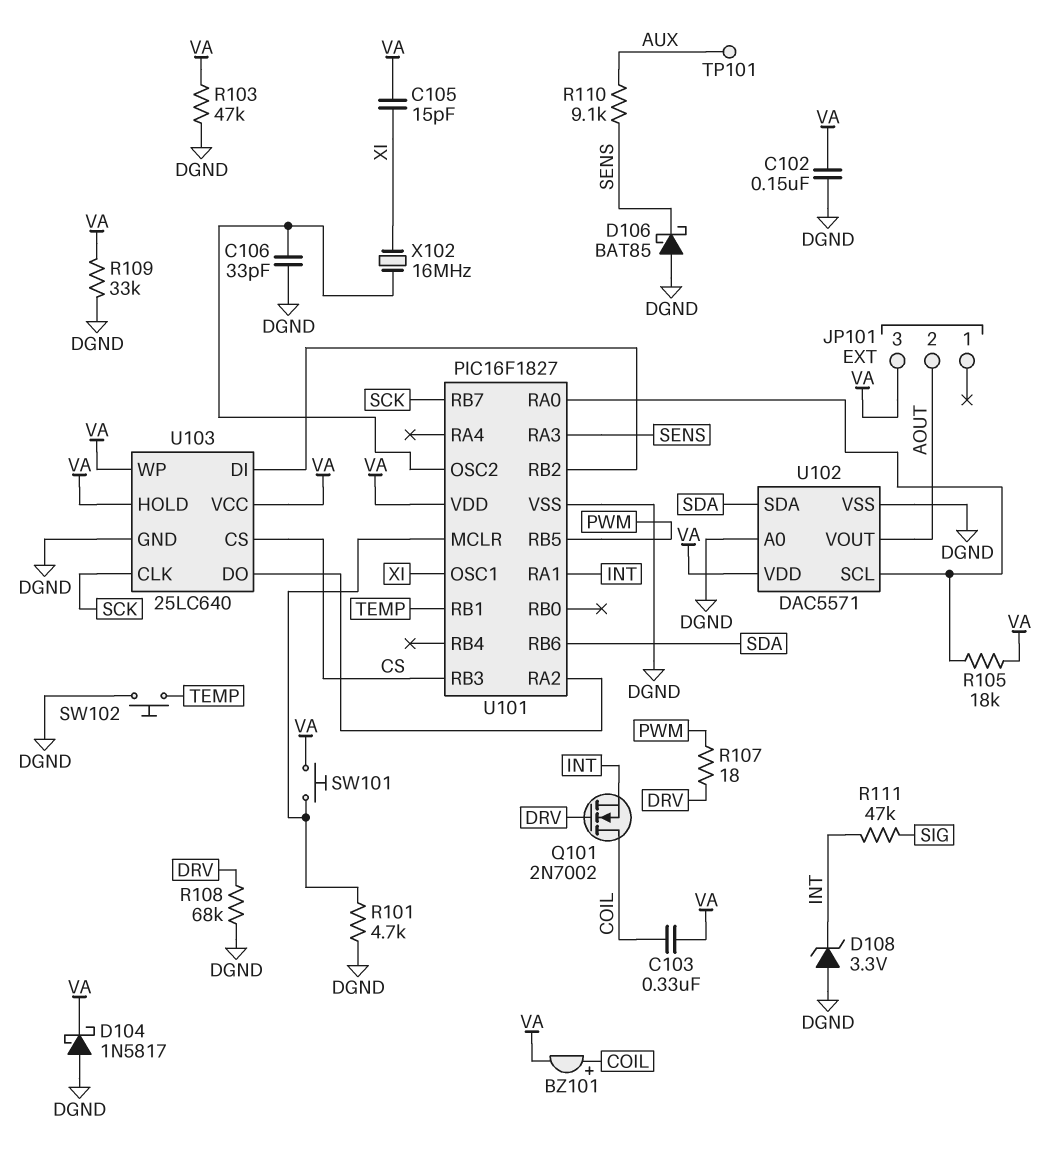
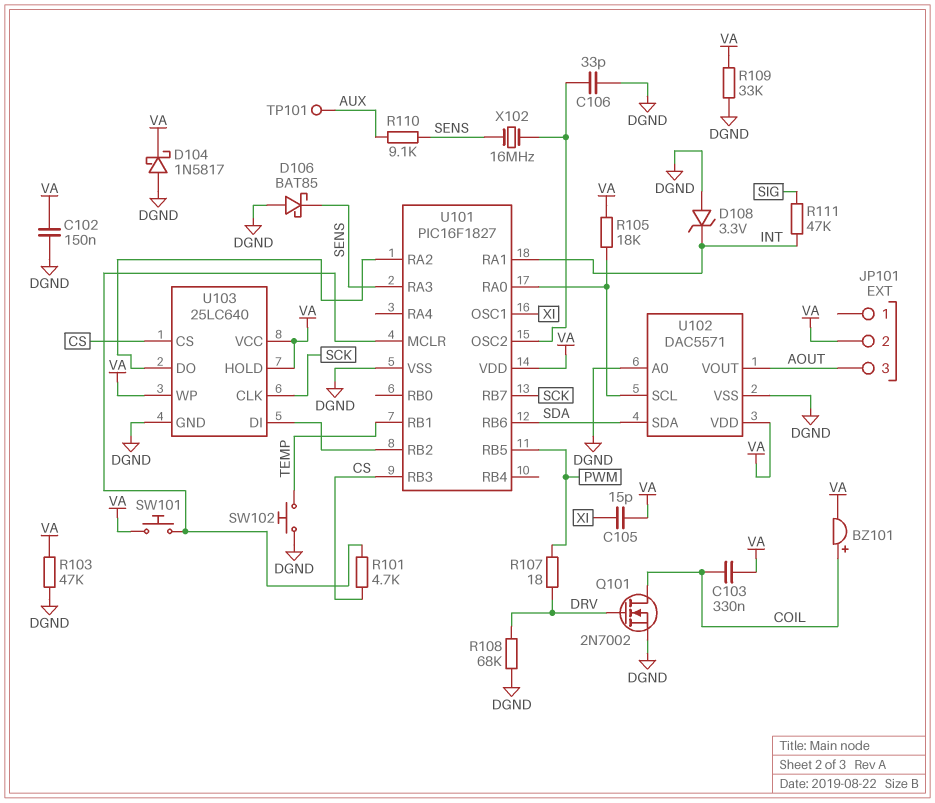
JP101 pin 2: AOUT -> VA
JP101 pin 3: VA -> AOUT
Q101: NMOS 2N7002 (G DRV, D COIL, S INT) -> NMOS 2N7002 (G DRV, D COIL, S DGND)
R101: 4.7k (DGND, U101/MCLR) -> 4.7k (CS, U101/MCLR)
X102: 16MHz (U101/OSC2, XI) -> 16MHz (SENS, U101/OSC2)

